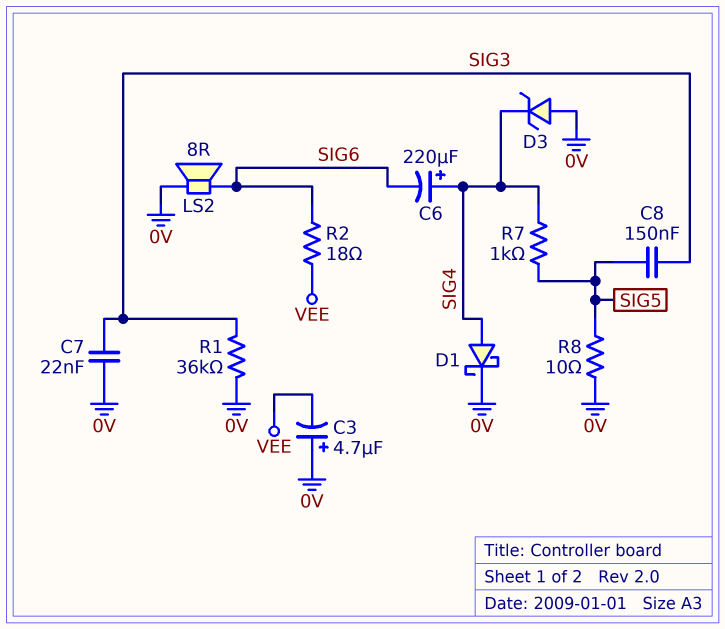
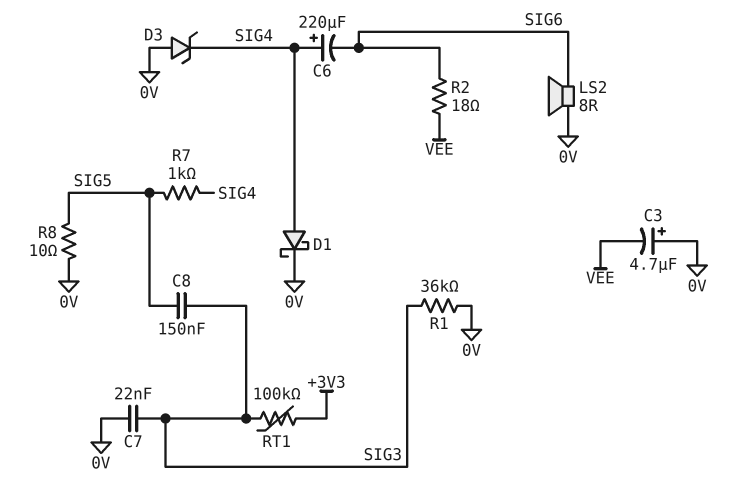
RT1: none -> 100k (+3V3, SIG3)

